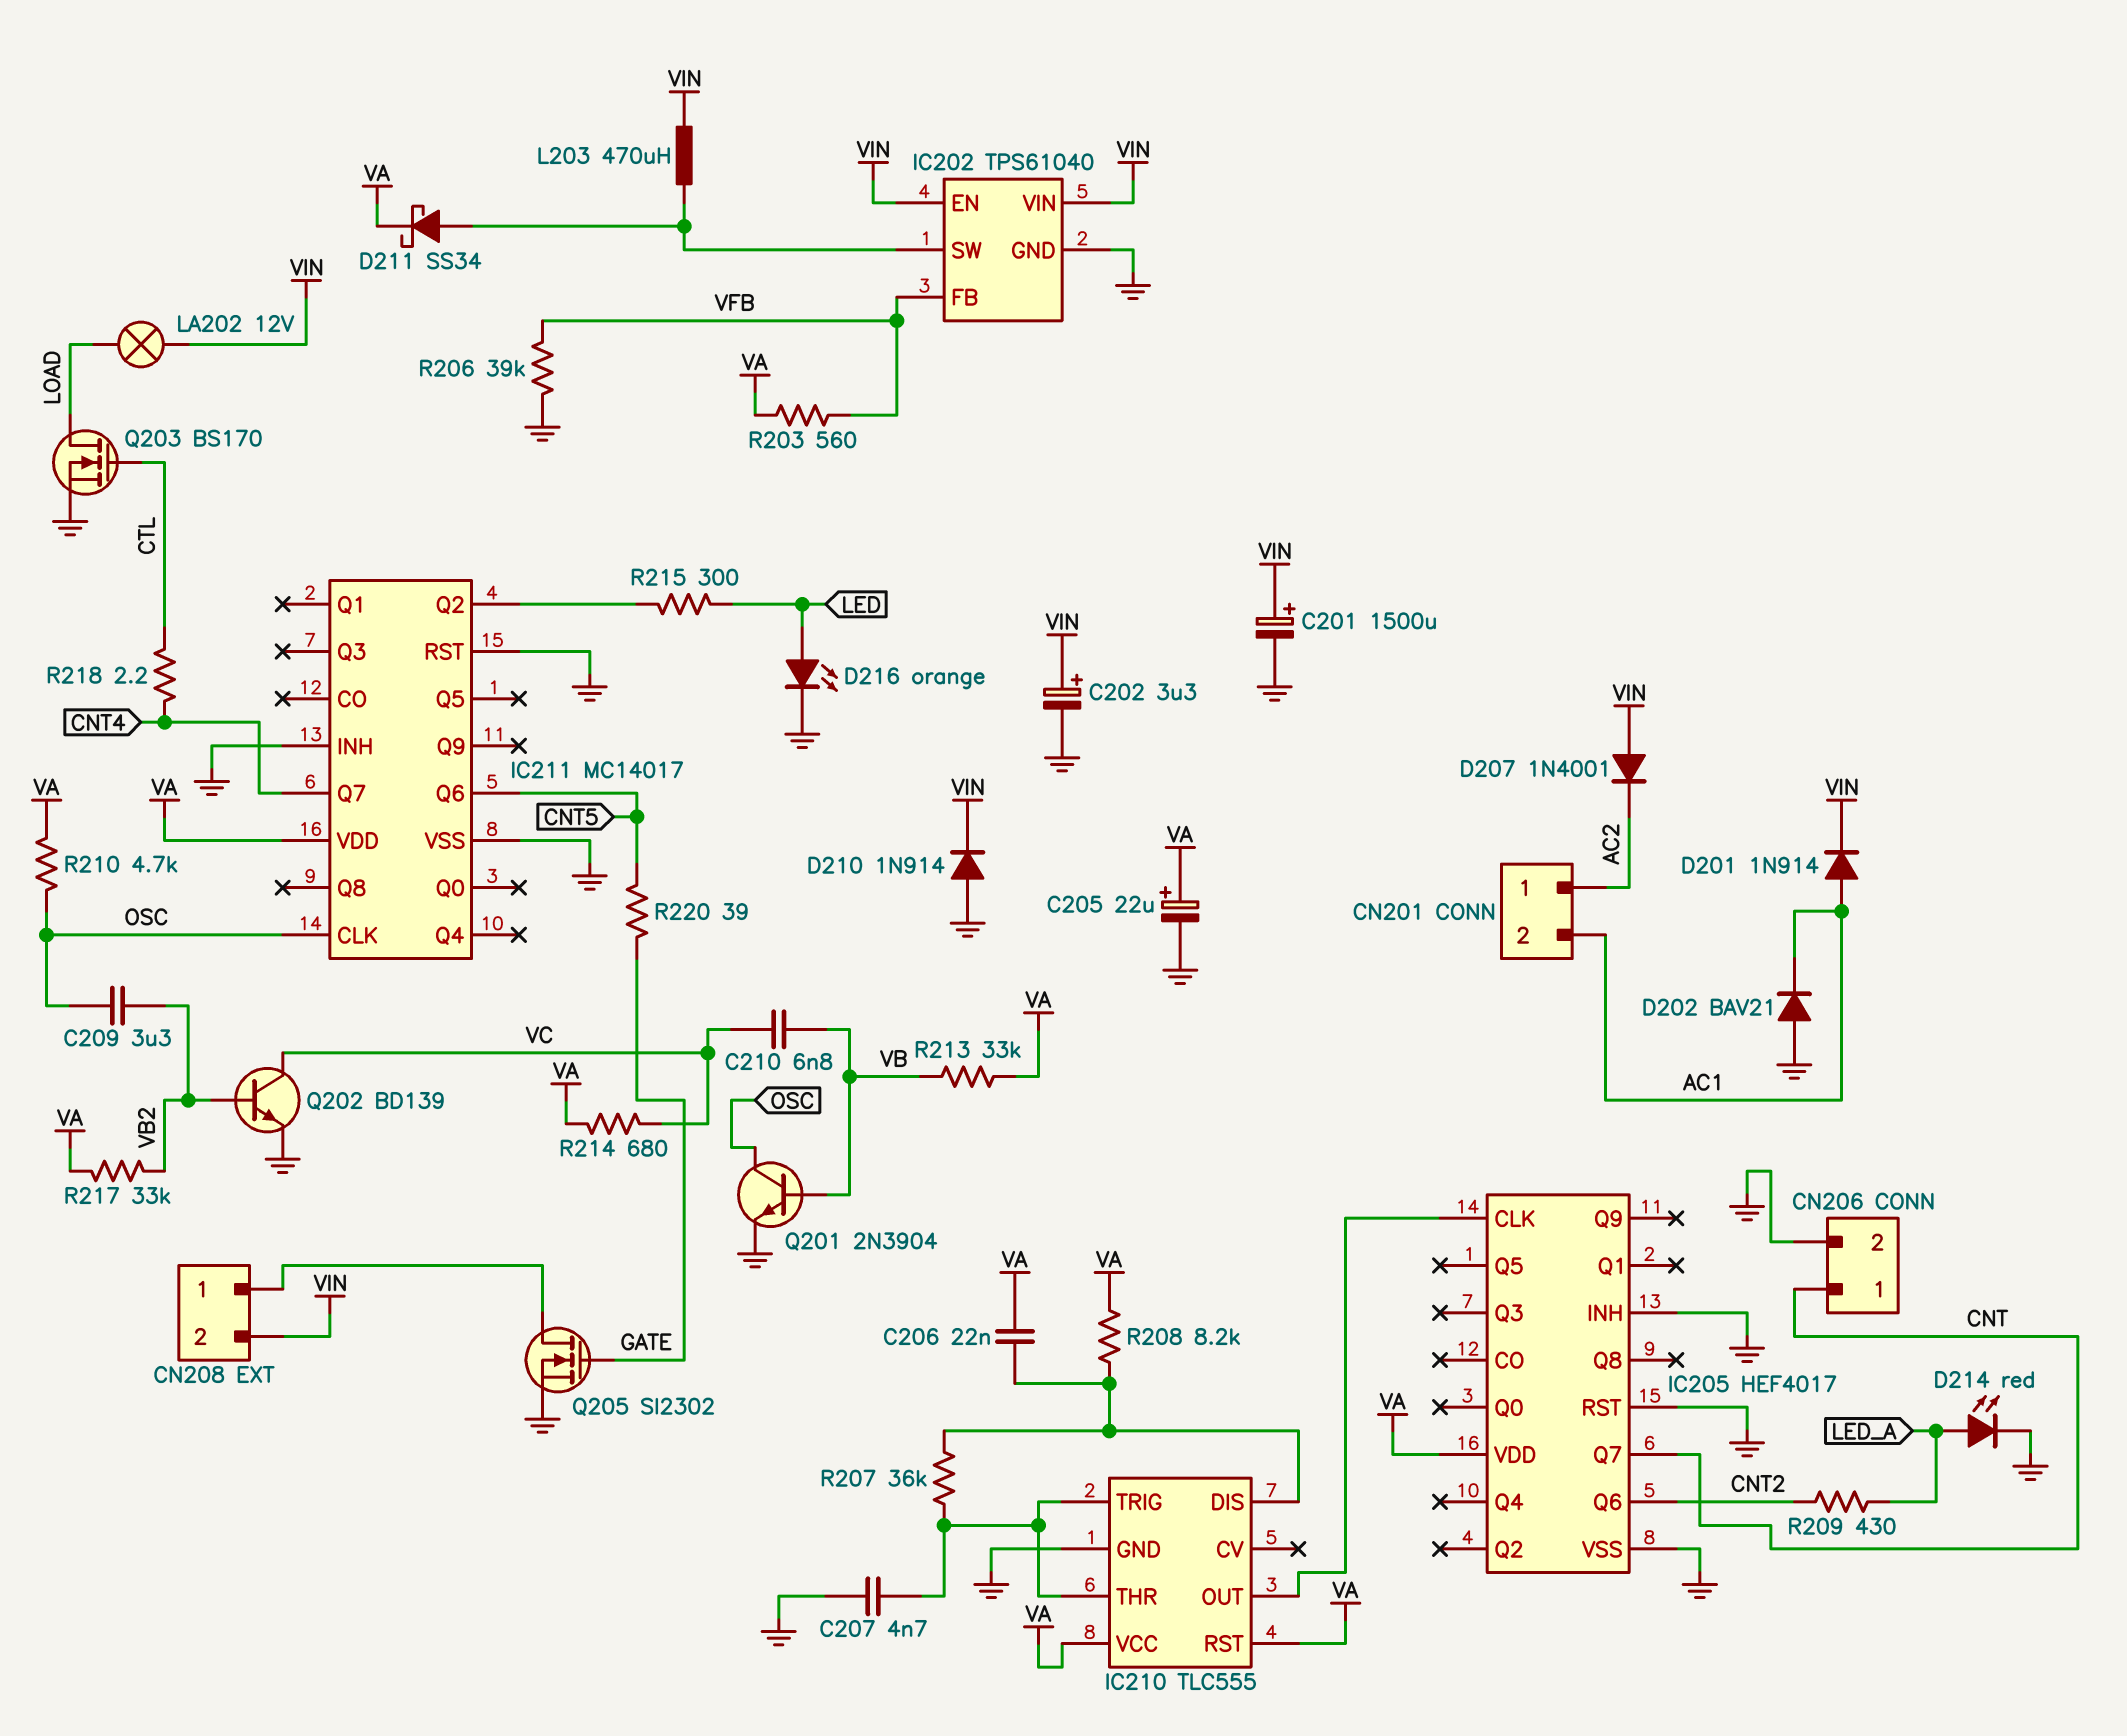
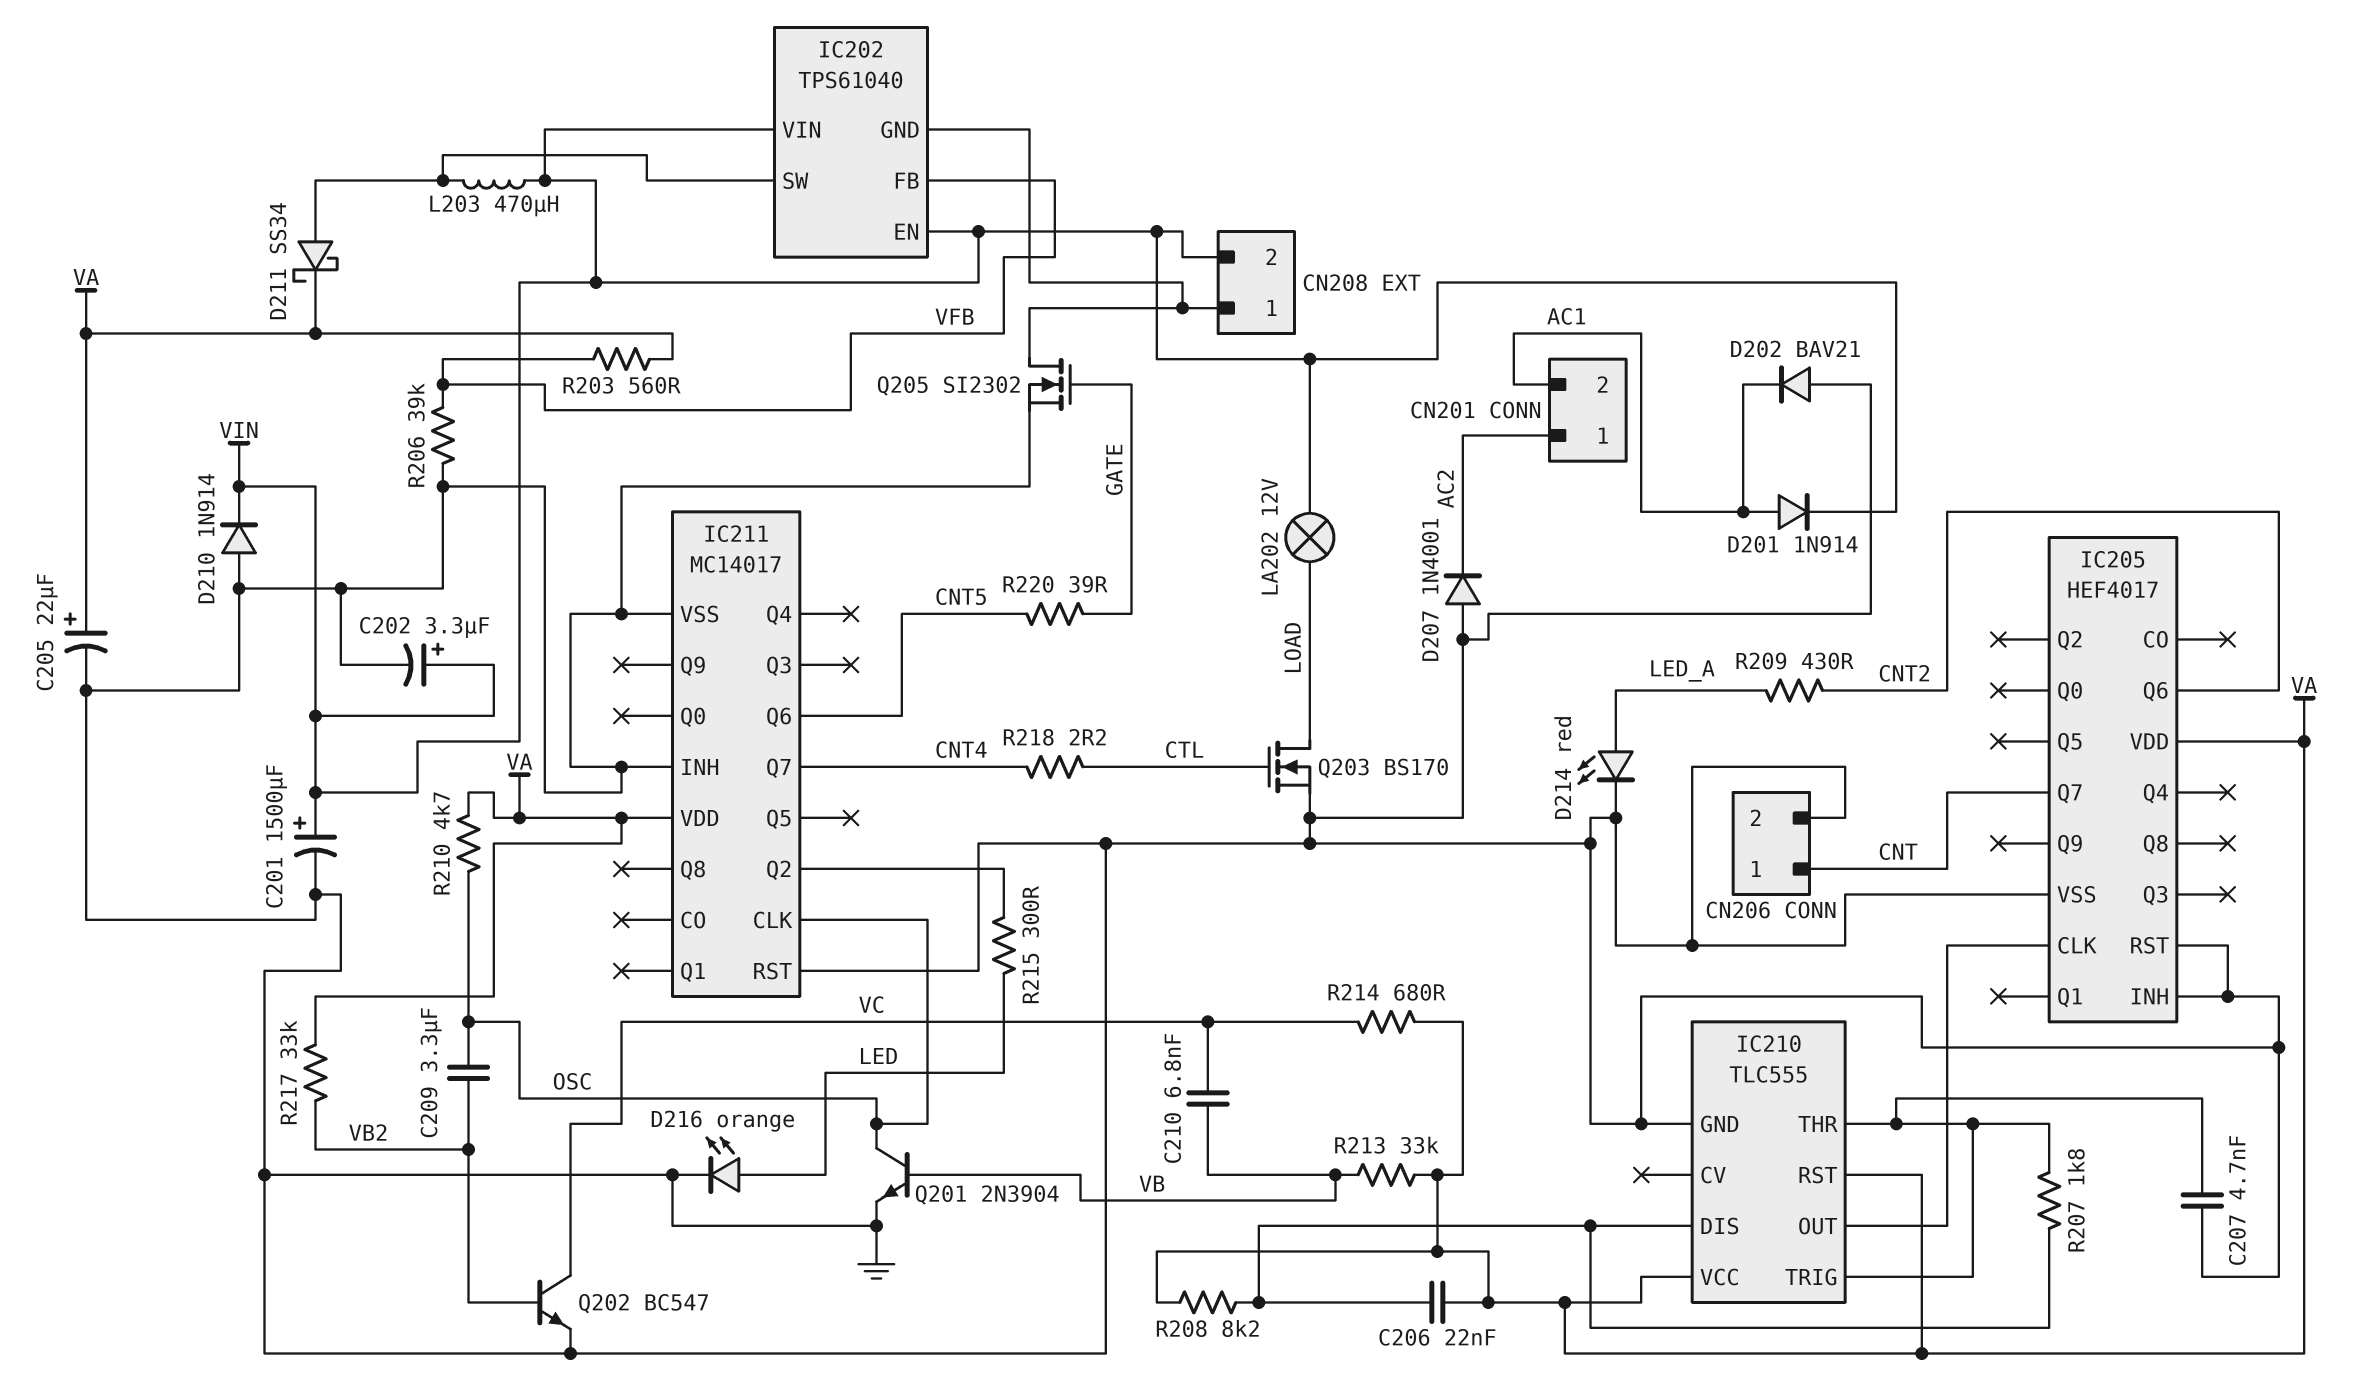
D207: diode 1N4001 (A VIN, K AC2) -> diode 1N4001 (A GND, K AC2)
IC202 pin GND: GND -> CN208/1
Q202: NPN BD139 (B VB2, C VC, E GND) -> NPN BC547 (B VB2, C VC, E GND)
R207: 36k (IC210/DIS, IC210/THR) -> 1.8k (IC210/DIS, IC210/THR)

